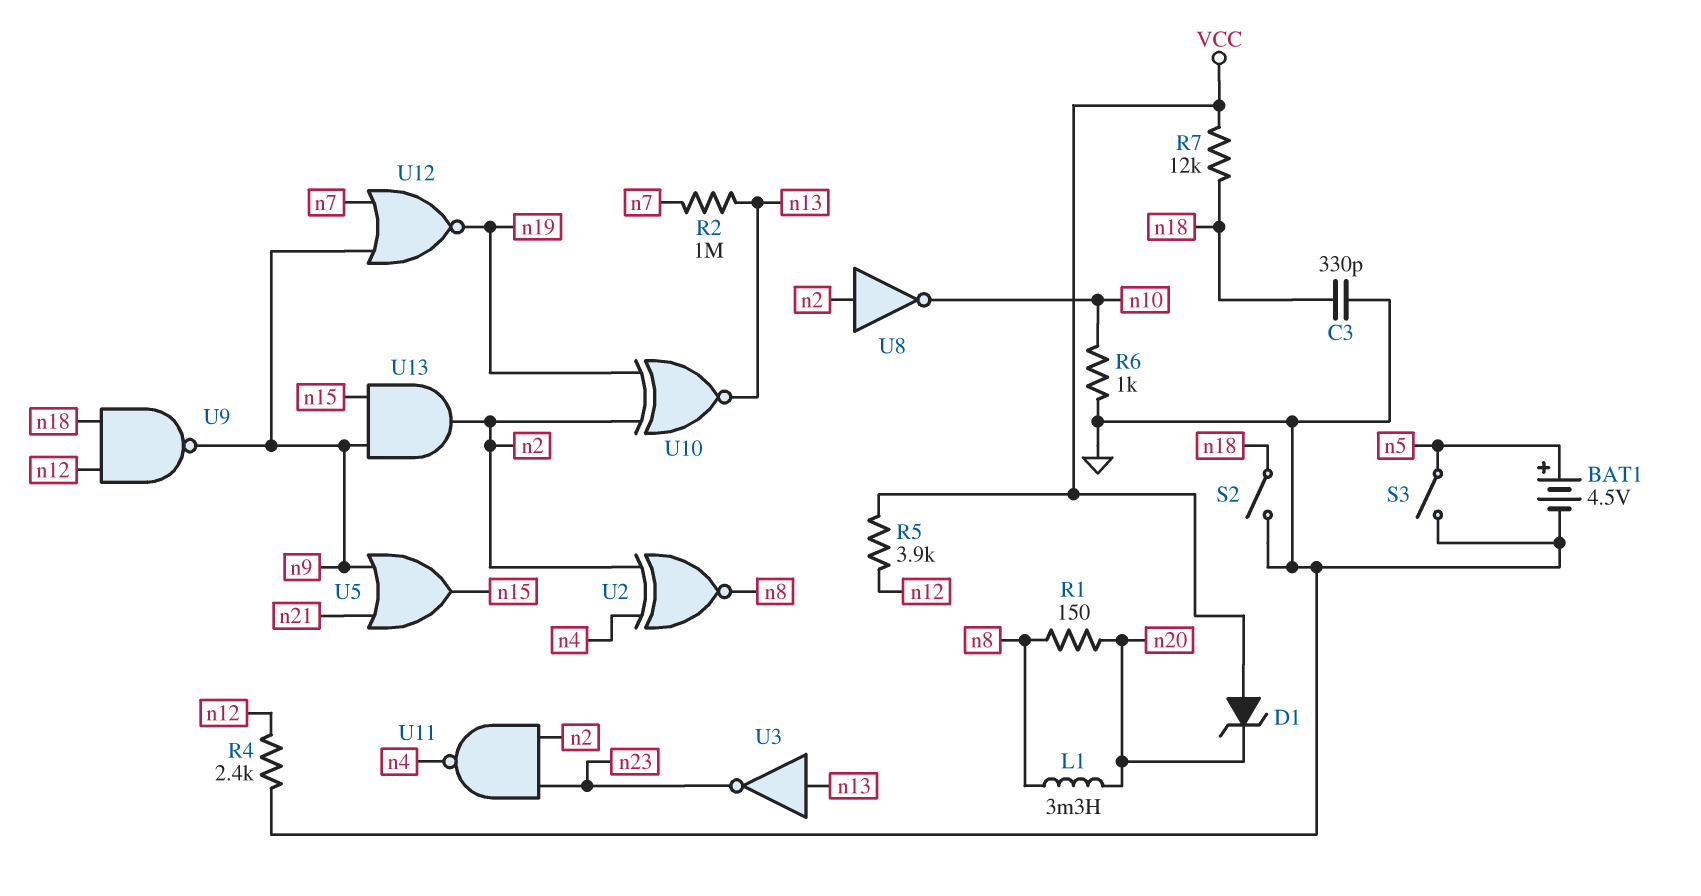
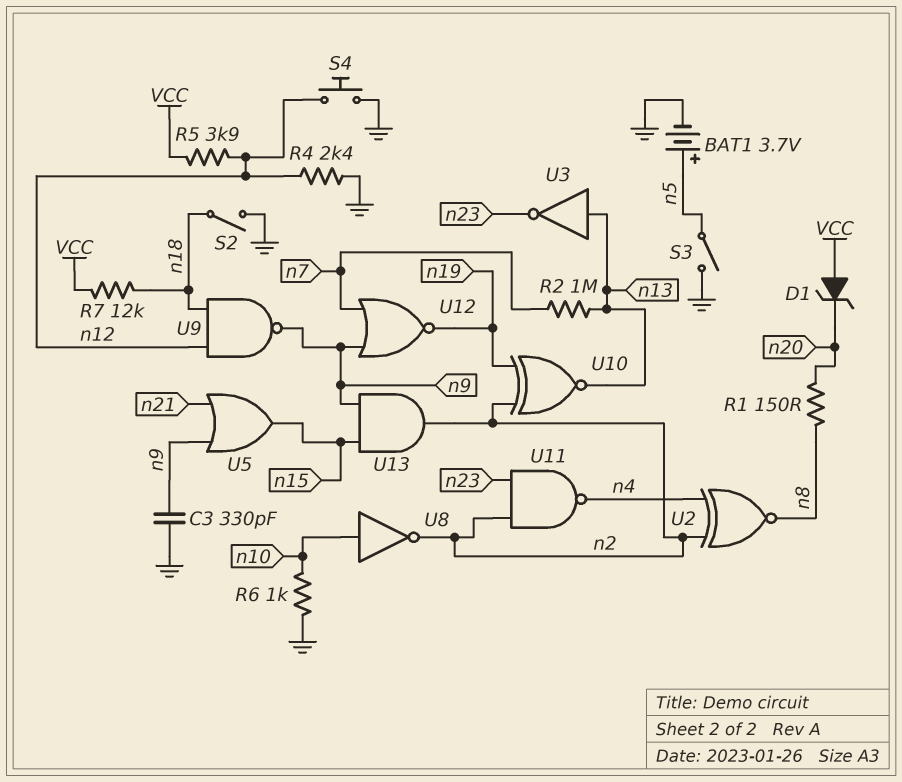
BAT1: 4.5V (plus n5, minus GND) -> 3.7V (plus n5, minus GND)
C3: 330pF (GND, n18) -> 330pF (GND, n9)
L1: 3.3mH (n8, n20) -> none
S4: none -> button (GND, n12)
U8: NOT (in n2, out n10) -> NOT (in n10, out n2)

